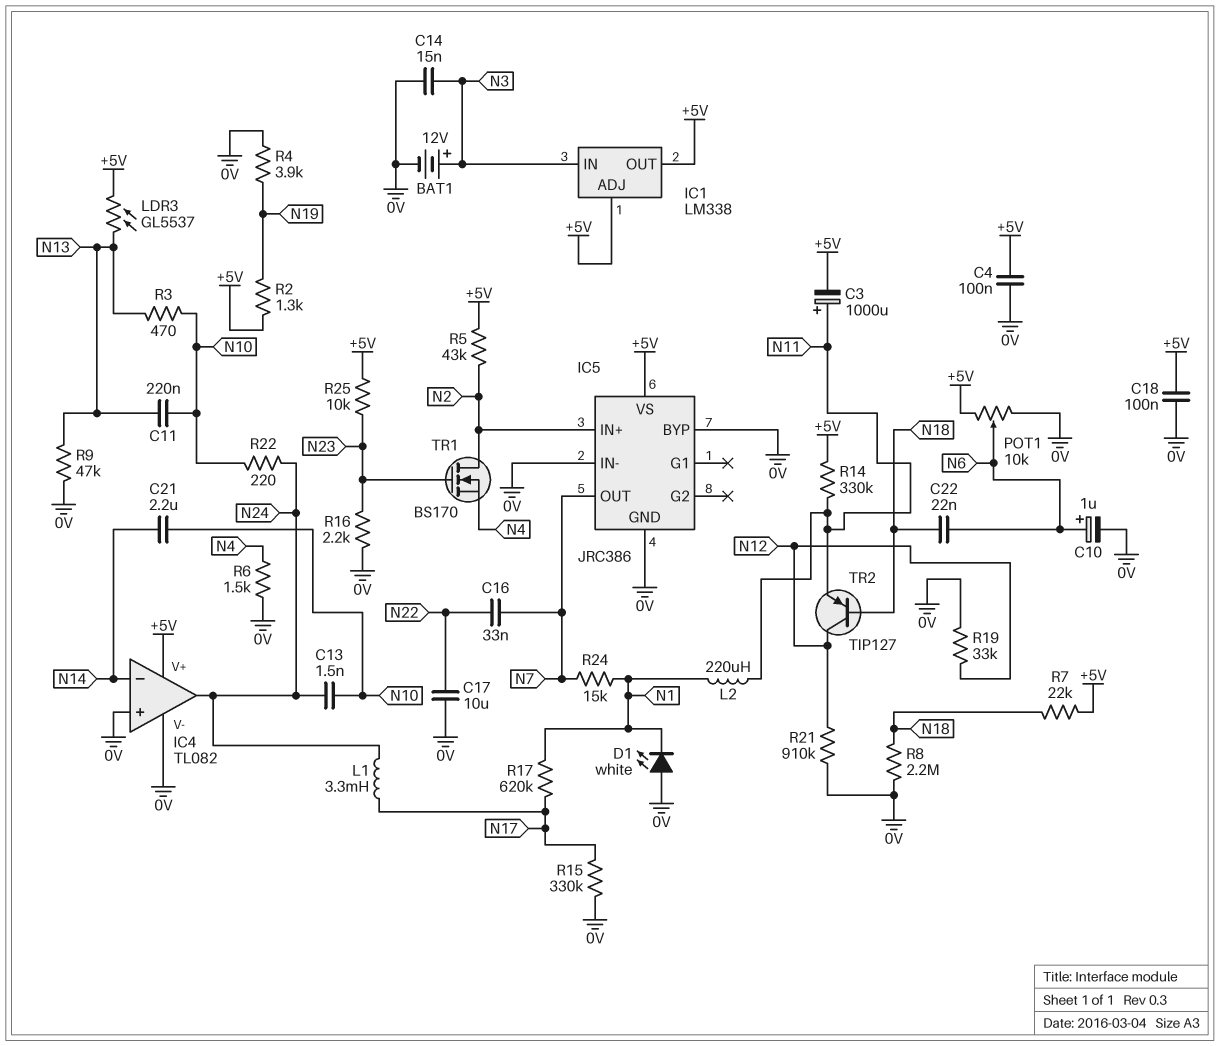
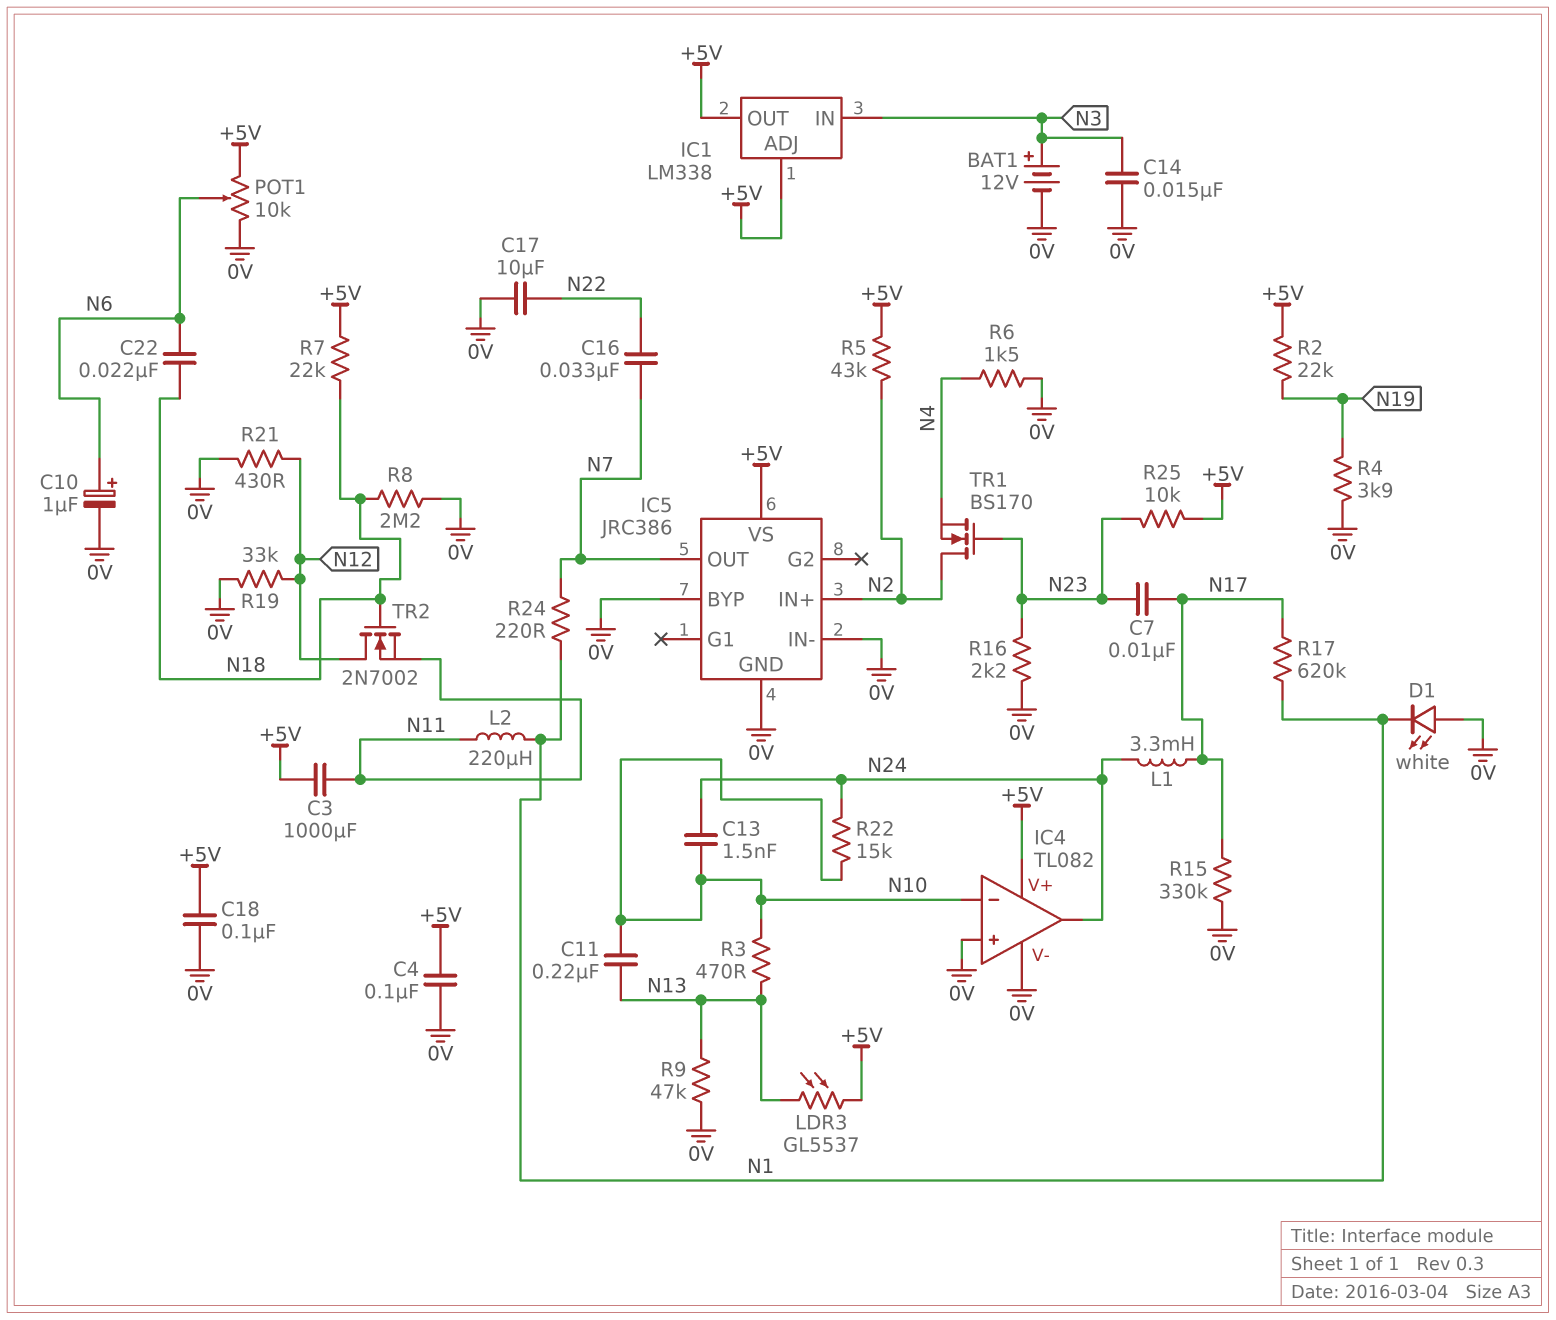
C3: 1000uF (plus N11, minus +5V) -> 1000uF (+5V, N11)
C7: none -> 10nF (N17, N23)
C21: 2.2uF (N10, N14) -> none
IC4 pin in-: N14 -> N10
R2: 1.3k (+5V, N19) -> 22k (+5V, N19)
R14: 330k (+5V, N11) -> none
R21: 910k (0V, N12) -> 430 (0V, N12)
R22: 220 (N10, N24) -> 15k (N10, N24)
R24: 15k (N1, N7) -> 220 (N1, N7)
TR2: PNP TIP127 (B N18, C N12, E N11) -> NMOS 2N7002 (G N18, D N12, S N11)

